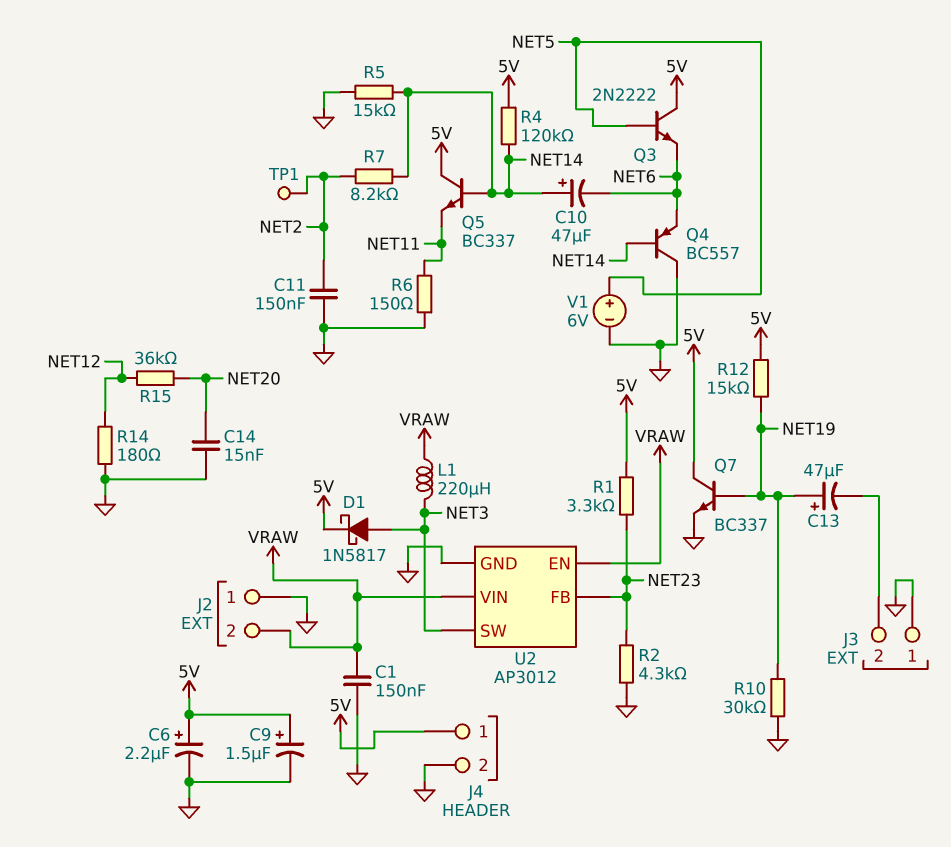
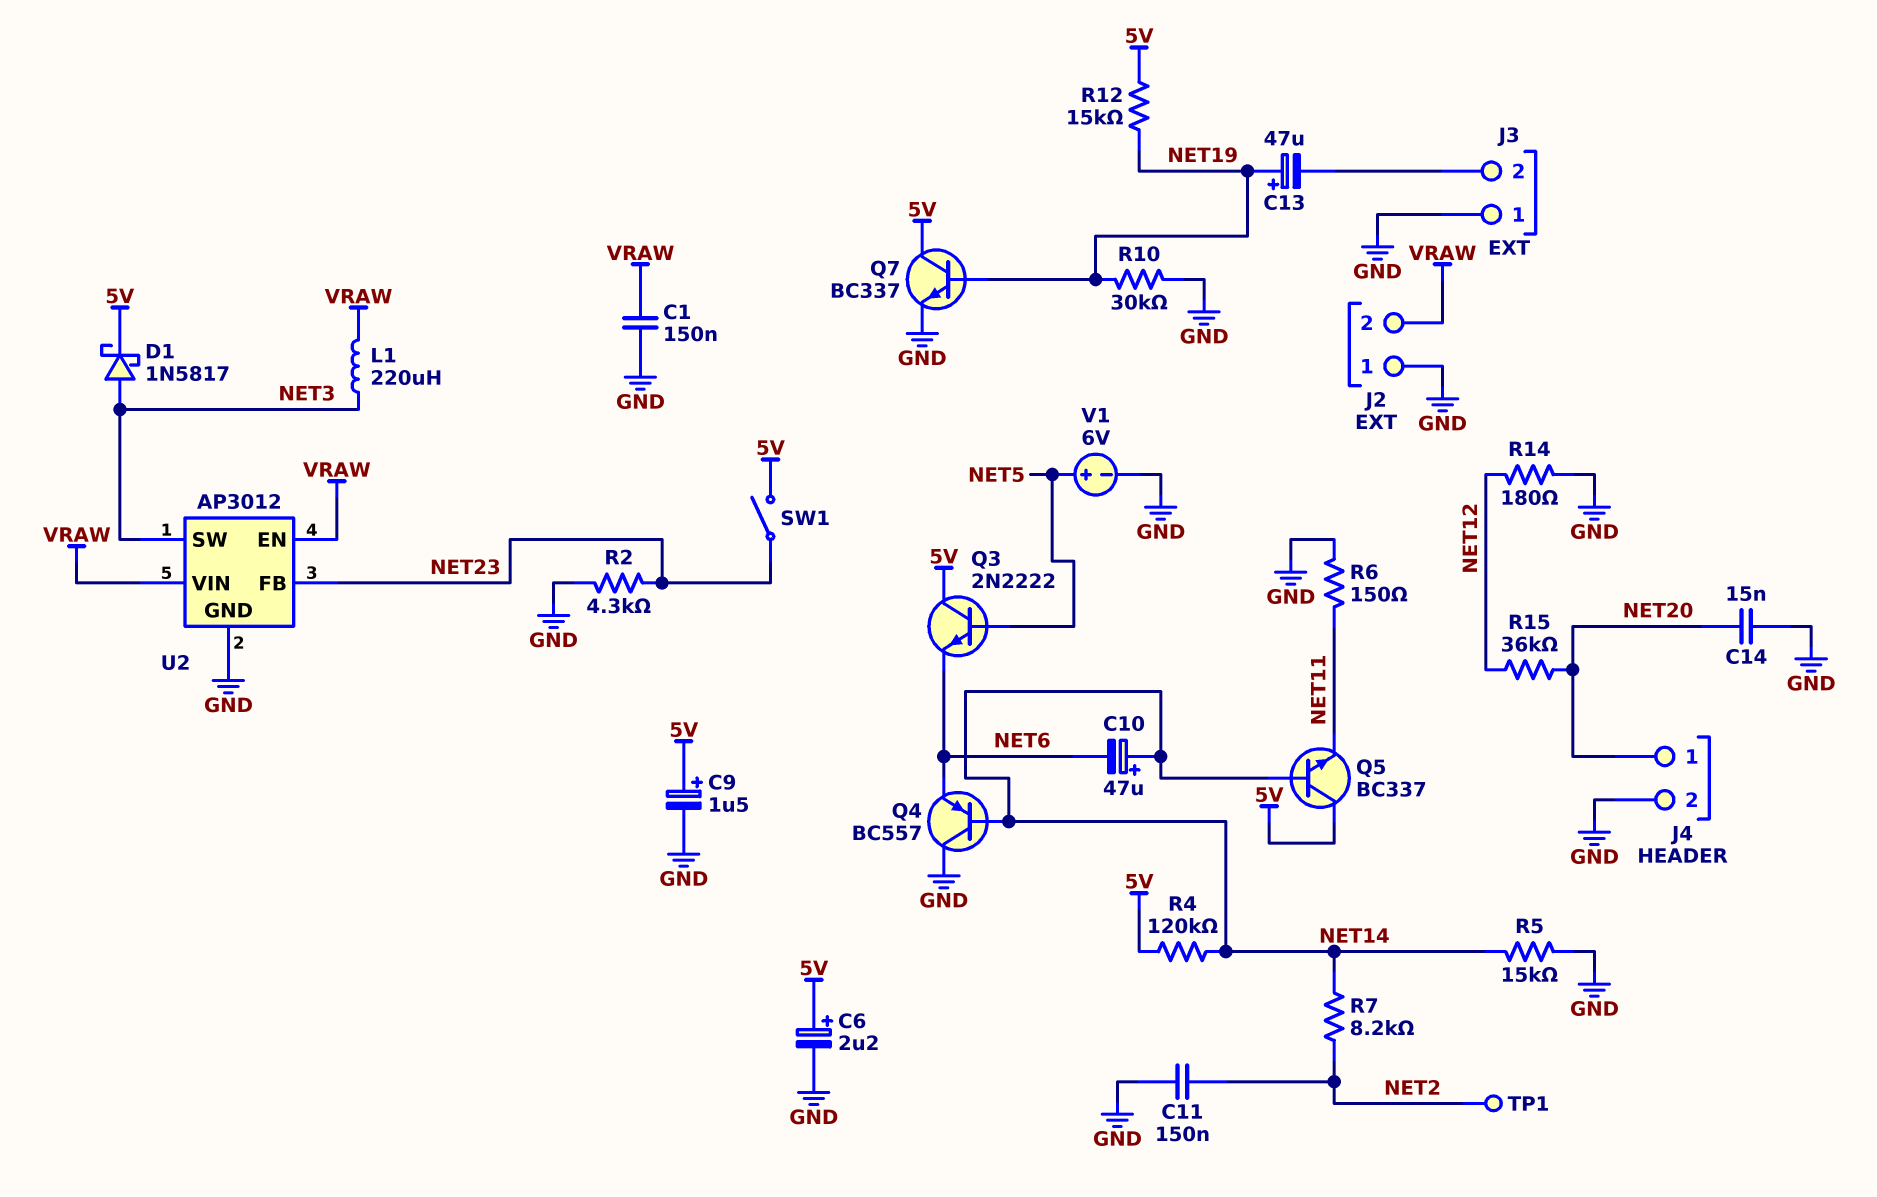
J4 pin 1: 5V -> NET20
R1: 3.3k (5V, NET23) -> none
SW1: none -> switch (5V, NET23)

